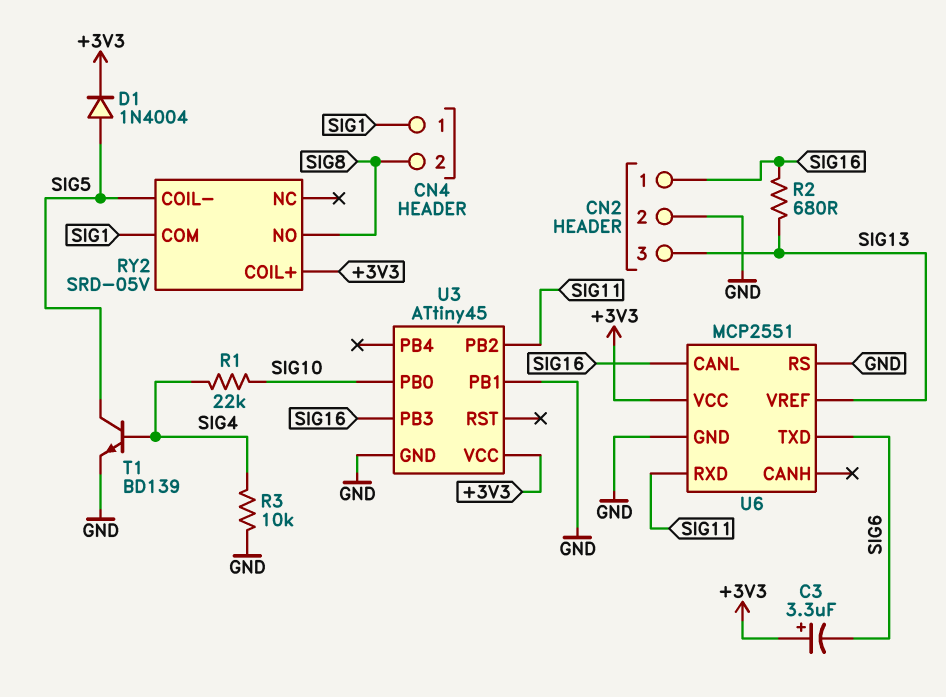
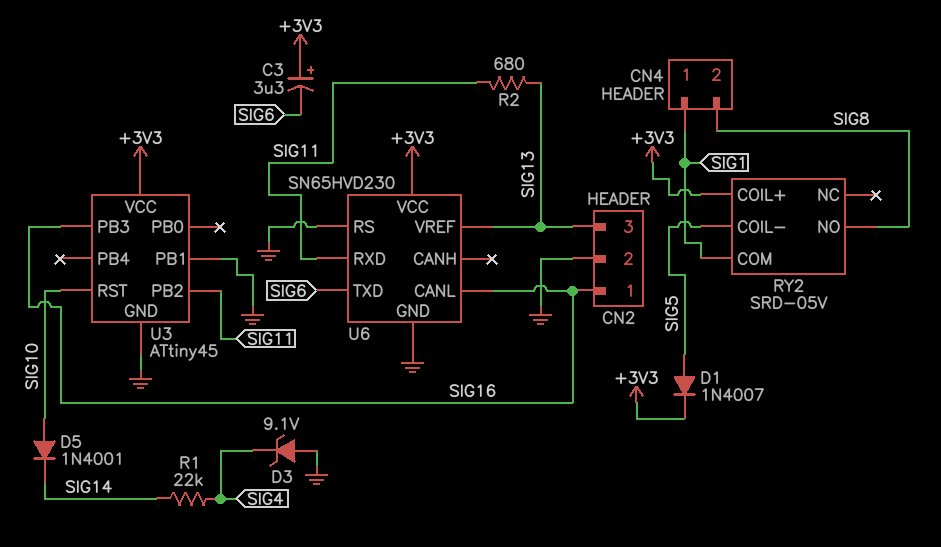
D1: diode 1N4004 (A SIG5, K +3V3) -> diode 1N4007 (A SIG5, K +3V3)
D3: none -> zener 9.1V (A GND, K SIG4)
D5: none -> diode 1N4001 (A SIG10, K SIG14)
R1: 22k (SIG4, SIG10) -> 22k (SIG4, SIG14)
R2: 680 (SIG13, SIG16) -> 680 (SIG11, SIG13)
R3: 10k (GND, SIG4) -> none
T1: NPN BD139 (B SIG4, C SIG5, E GND) -> none
U3 pin PB0: SIG10 -> none
U3 pin RST: none -> SIG10
U6: MCP2551 -> SN65HVD230

